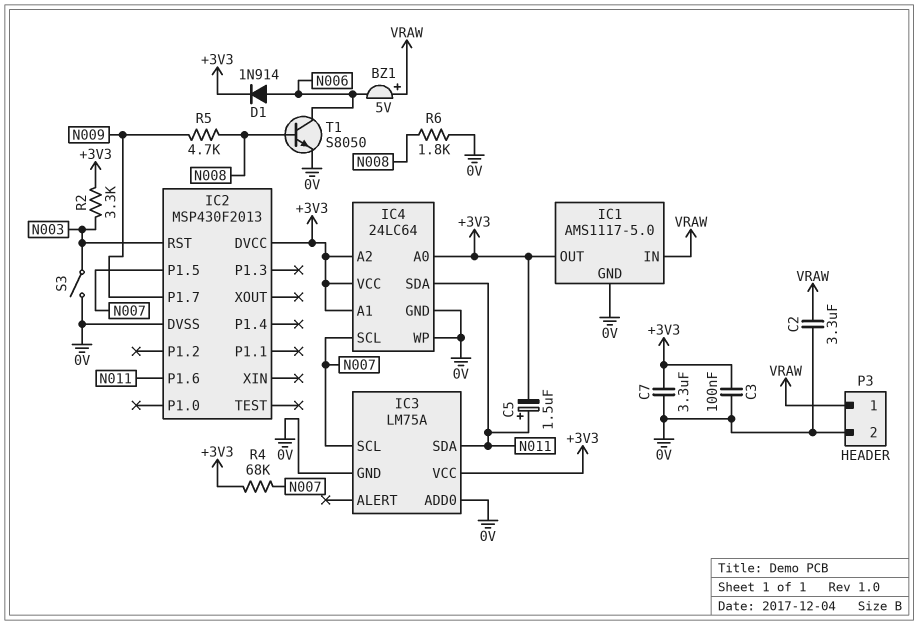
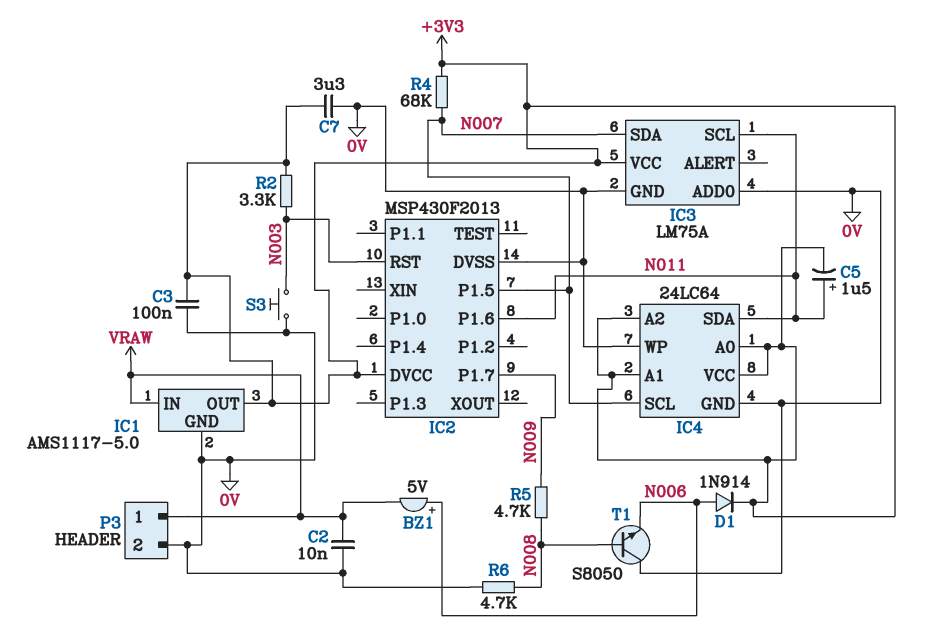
BZ1: buzzer 5V (plus VRAW, minus N006) -> buzzer 5V (plus N006, minus VRAW)
C2: 3.3uF (0V, VRAW) -> 10nF (0V, VRAW)
IC3 pin SCL: N007 -> N011
IC3 pin SDA: N011 -> N007
R6: 1.8k (0V, N008) -> 4.7k (0V, N008)
S3: switch (0V, N003) -> button (0V, N003)
T1: NPN S8050 (B N008, C N006, E 0V) -> NPN S8050 (B N008, C 0V, E N006)

